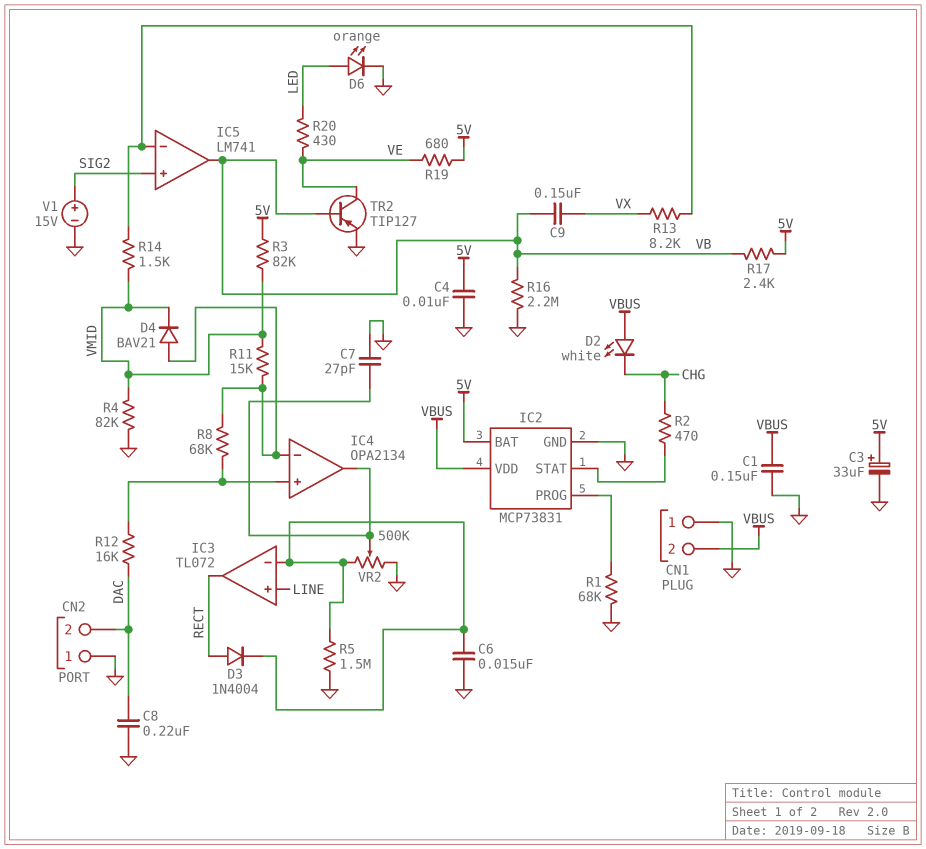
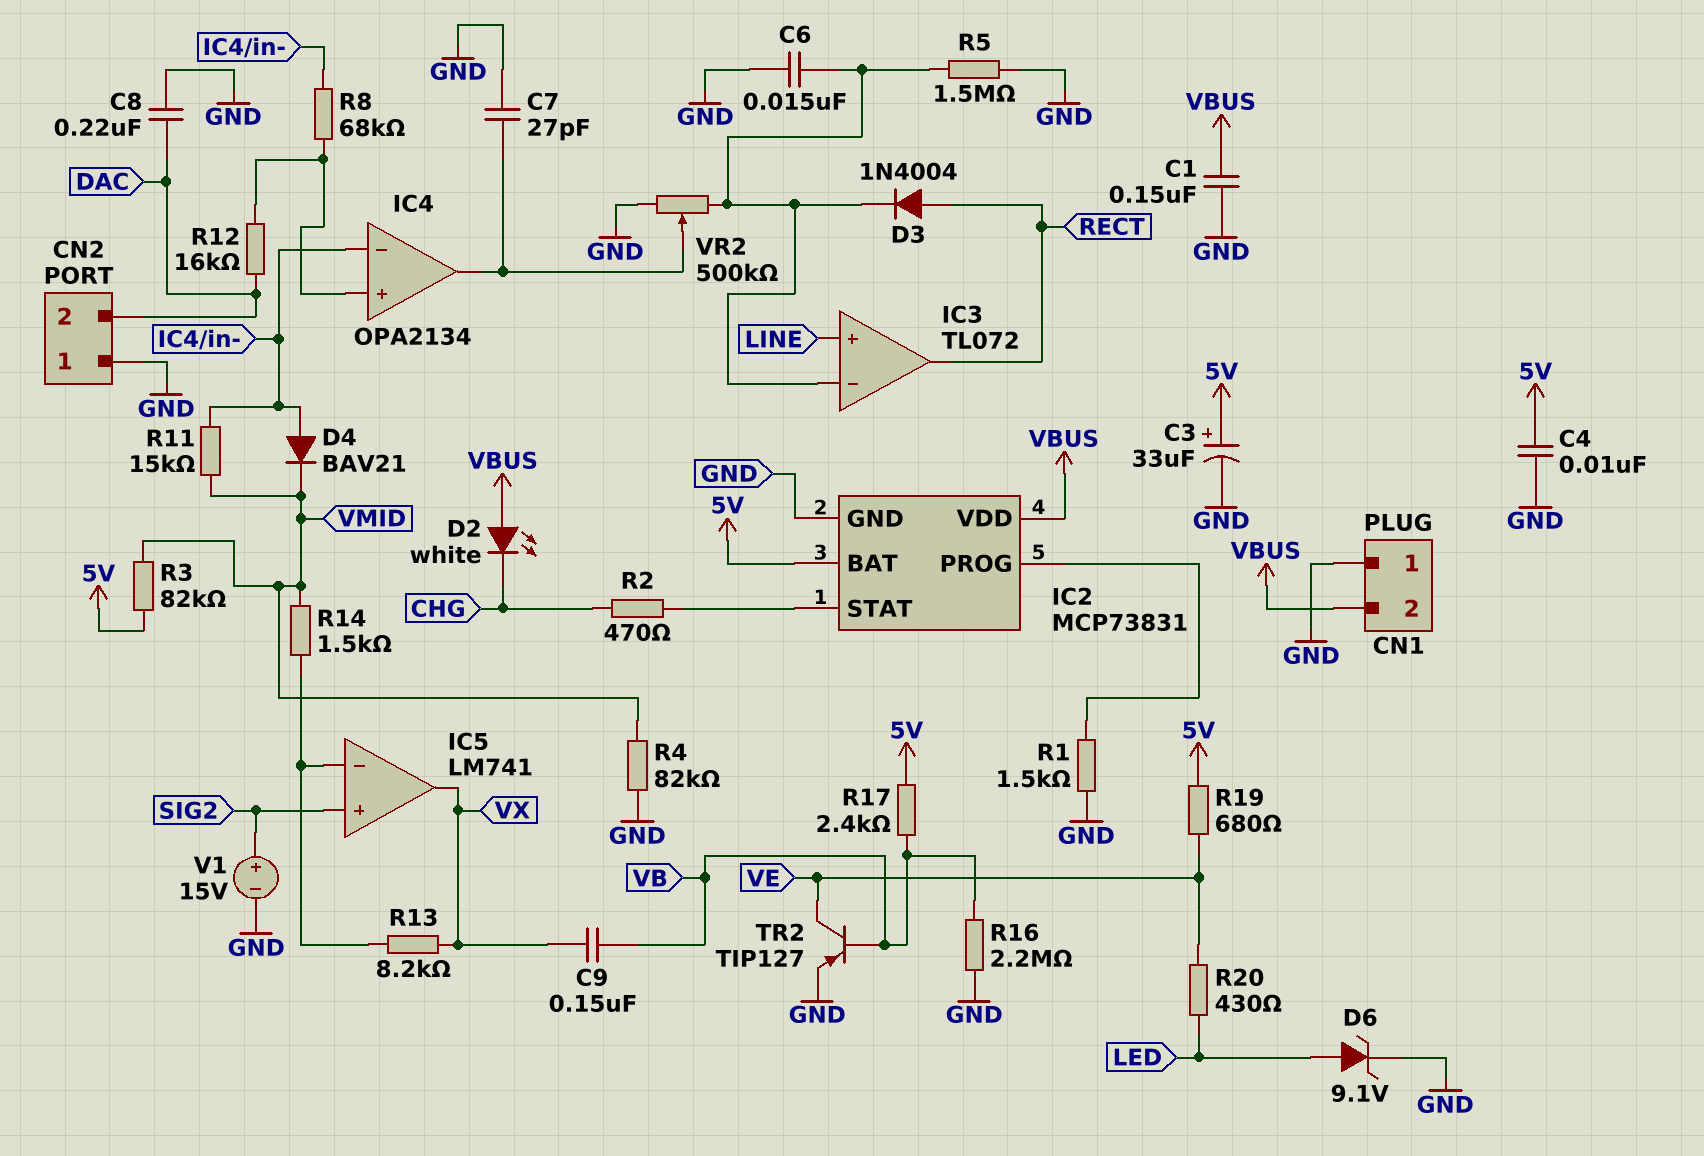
D6: LED orange (A LED, K GND) -> zener 9.1V (A LED, K GND)
IC5 pin out: VB -> VX
R1: 68k (GND, IC2/PROG) -> 1.5k (GND, IC2/PROG)

